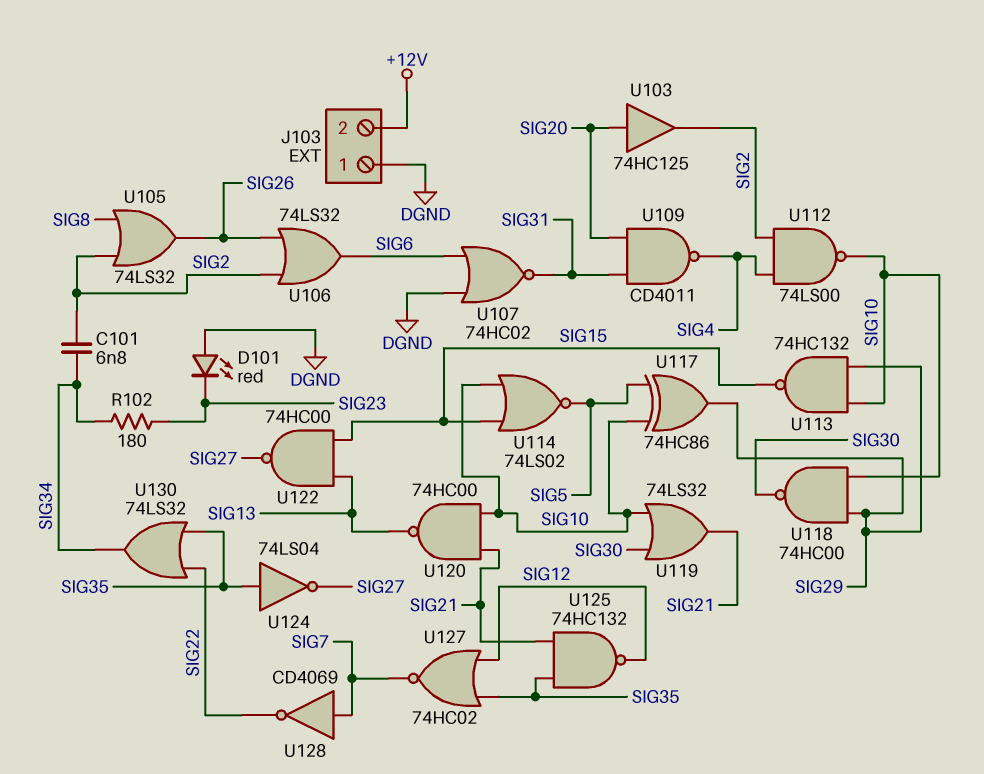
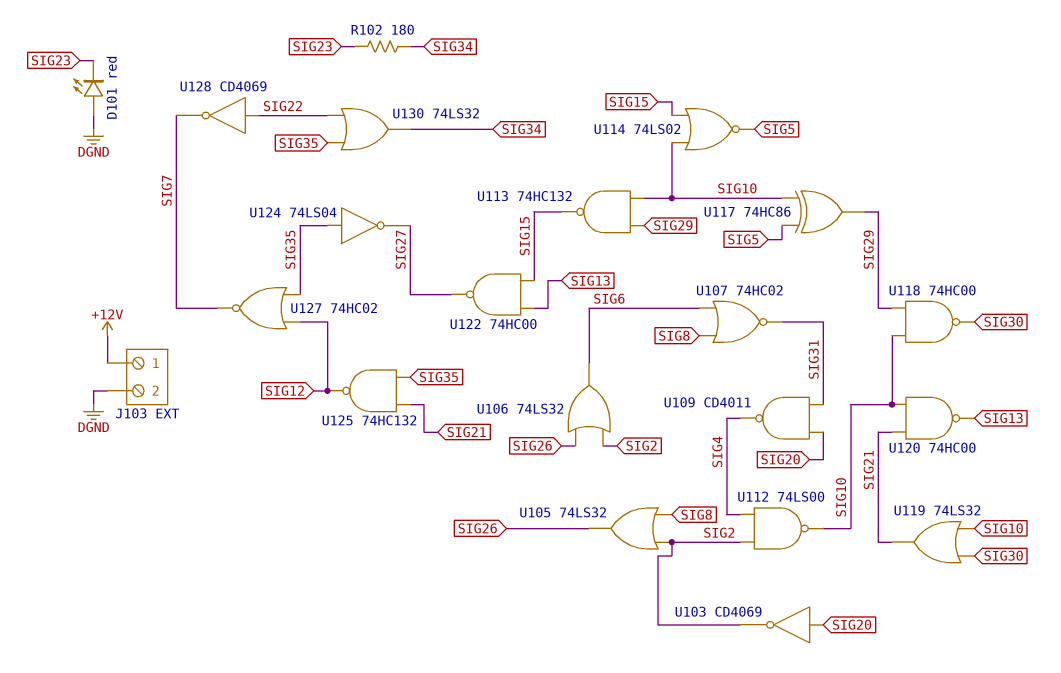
C101: 6.8nF (SIG2, SIG34) -> none
J103 pin 1: DGND -> +12V
J103 pin 2: +12V -> DGND
U103: buffer 74HC125 (in SIG20, out SIG2) -> NOT CD4069 (in SIG20, out SIG2)
U107: NOR 74HC02 (in DGND, in SIG6, out SIG31) -> NOR 74HC02 (in SIG6, in SIG8, out SIG31)
U128: NOT CD4069 (in SIG7, out SIG22) -> NOT CD4069 (in SIG22, out SIG7)

